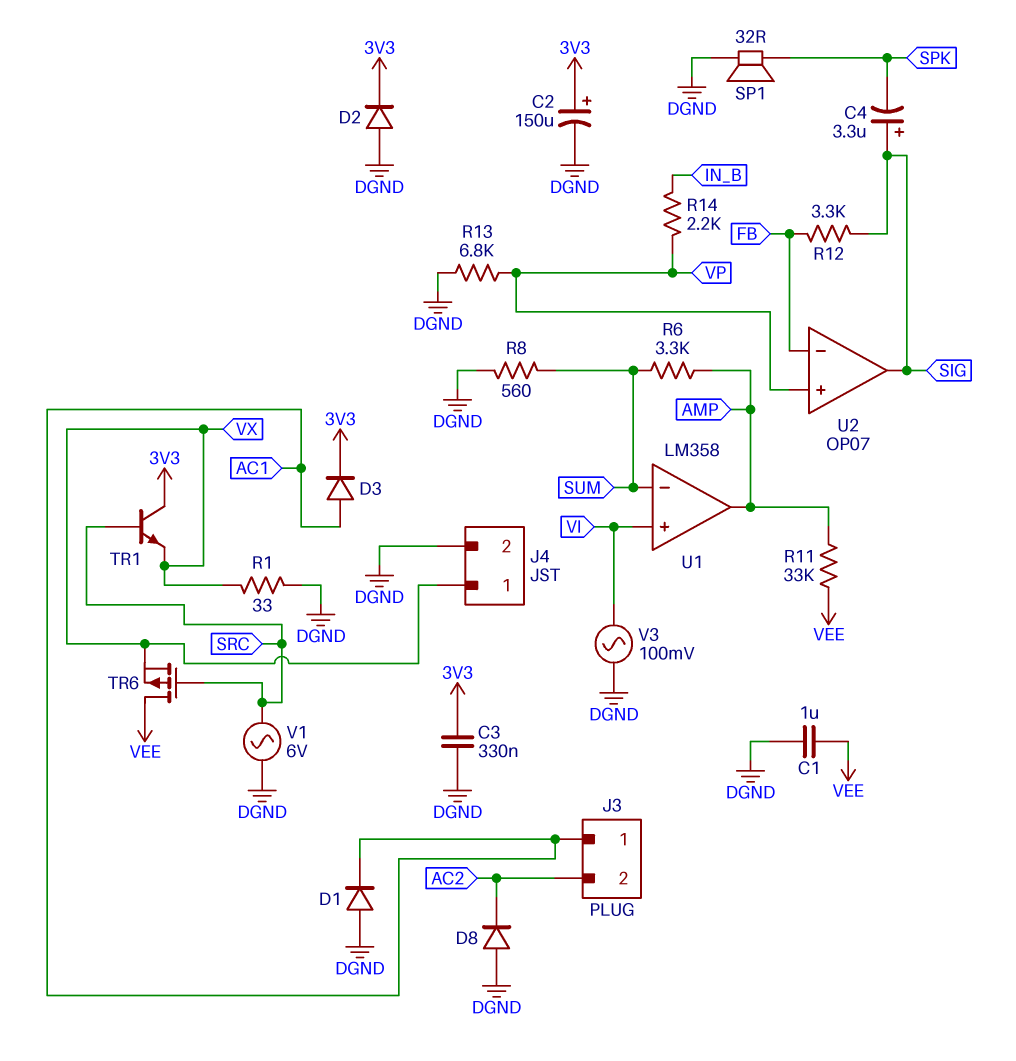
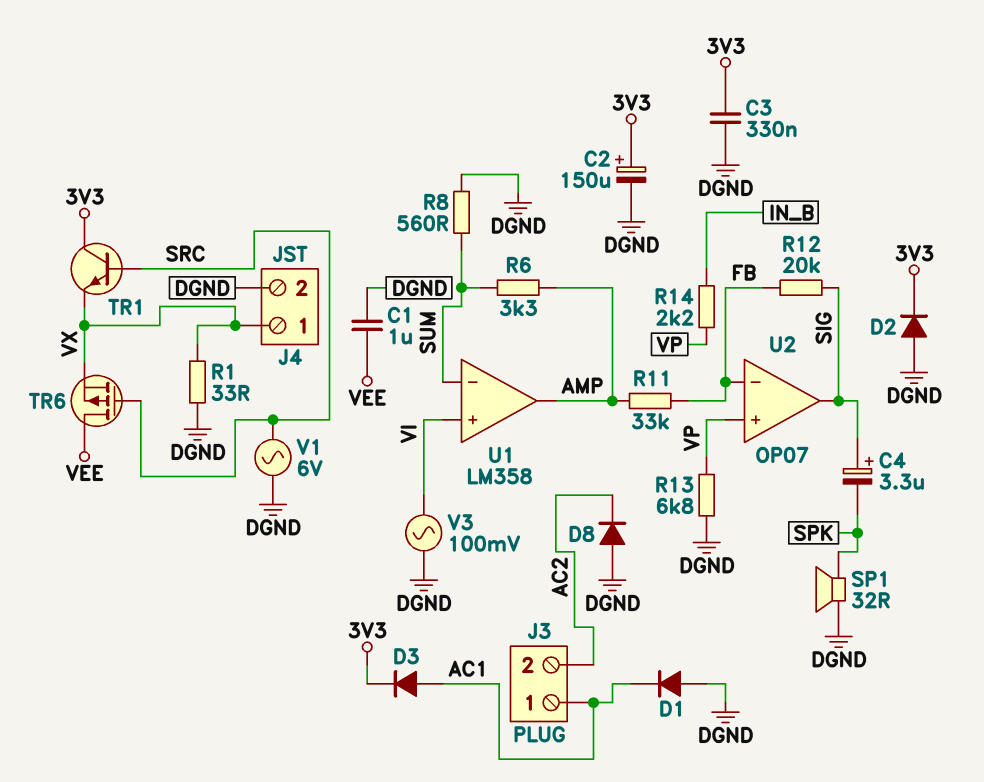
R11: 33k (AMP, VEE) -> 33k (AMP, FB)
R12: 3.3k (FB, SIG) -> 20k (FB, SIG)

